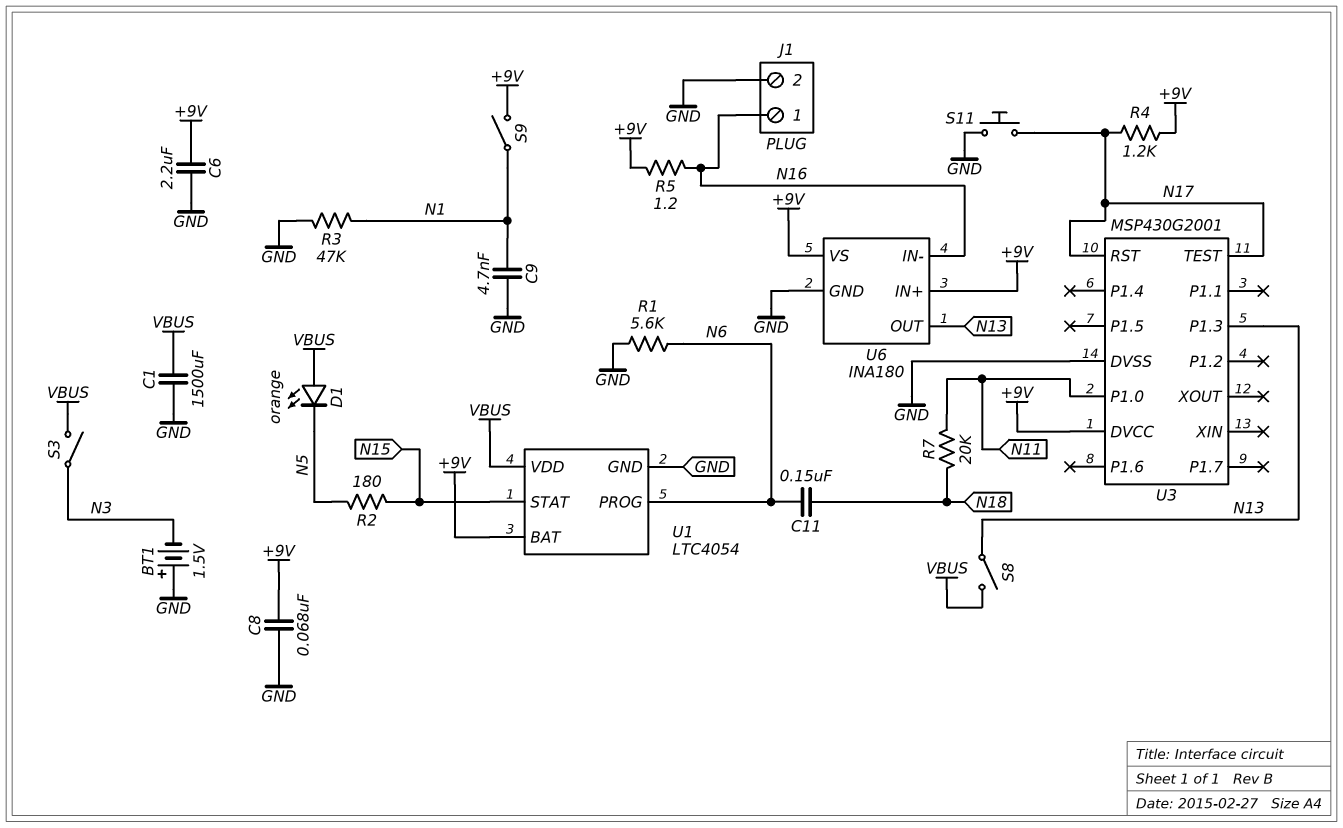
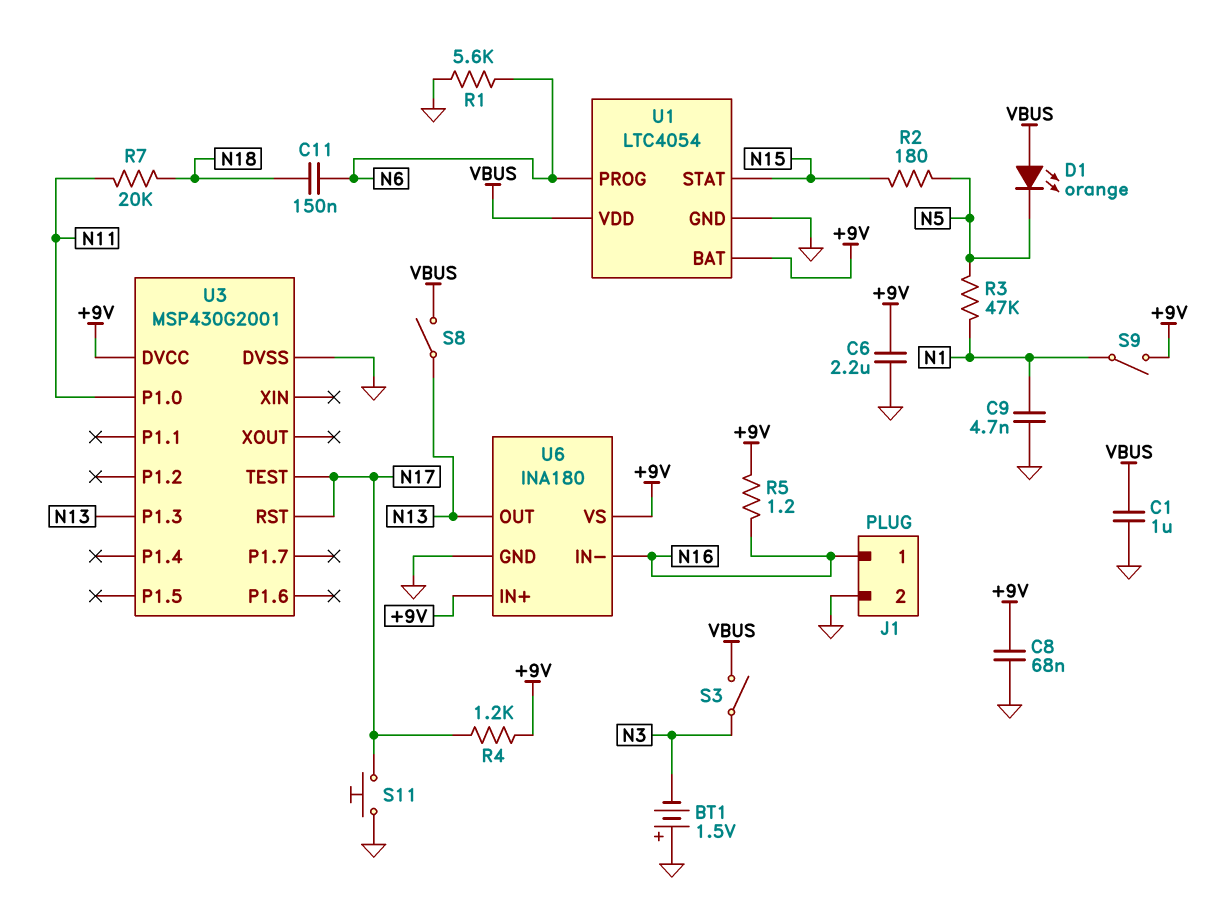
C1: 1500uF (GND, VBUS) -> 1uF (GND, VBUS)
R3: 47k (GND, N1) -> 47k (N1, N5)

